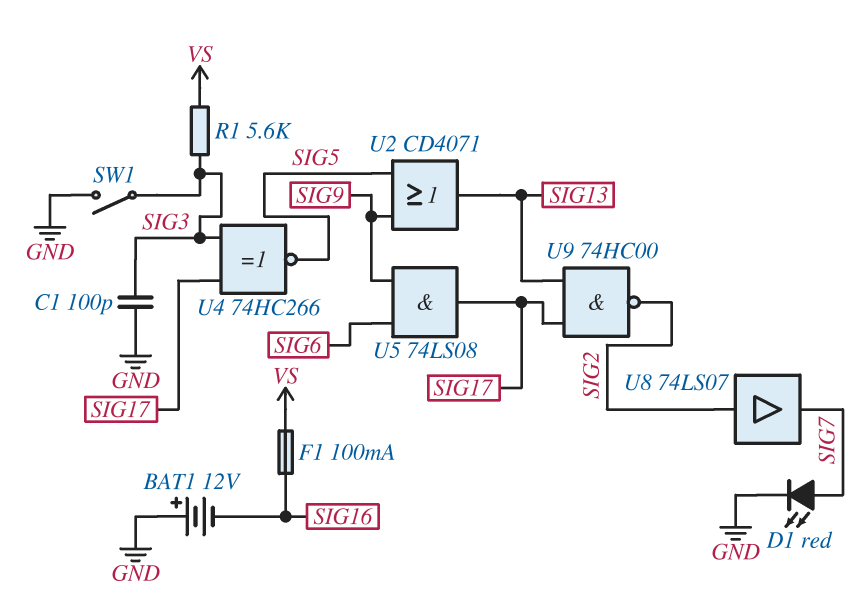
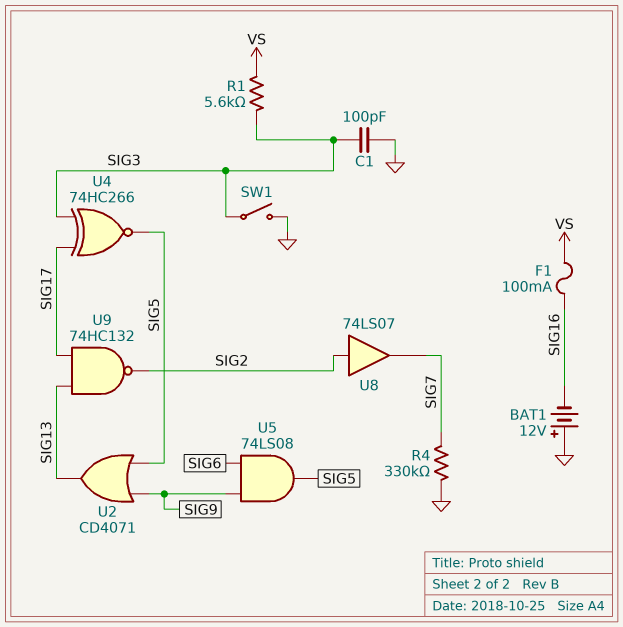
D1: LED red (A SIG7, K GND) -> none
R4: none -> 330k (GND, SIG7)
U5: AND 74LS08 (in SIG6, in SIG9, out SIG17) -> AND 74LS08 (in SIG6, in SIG9, out SIG5)
U9: NAND 74HC00 (in SIG13, in SIG17, out SIG2) -> NAND 74HC132 (in SIG13, in SIG17, out SIG2)

